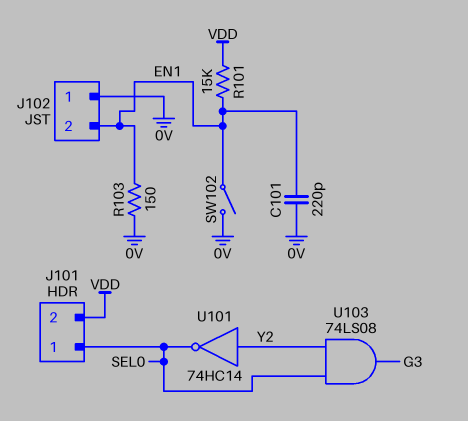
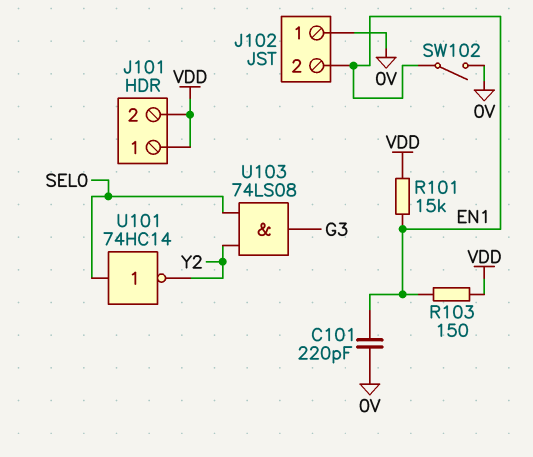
J101 pin 1: SEL0 -> VDD
R103: 150 (0V, EN1) -> 150 (EN1, VDD)
U101: NOT 74HC14 (in Y2, out SEL0) -> NOT 74HC14 (in SEL0, out Y2)

